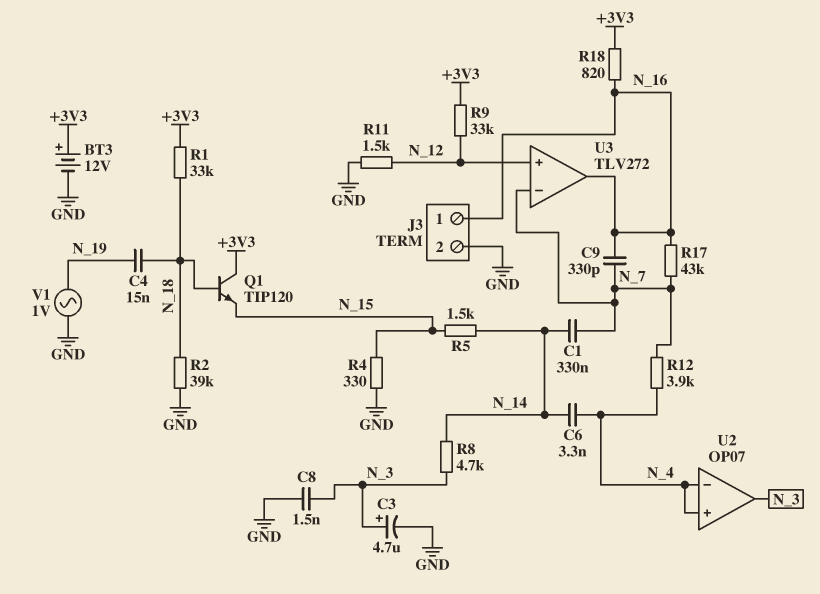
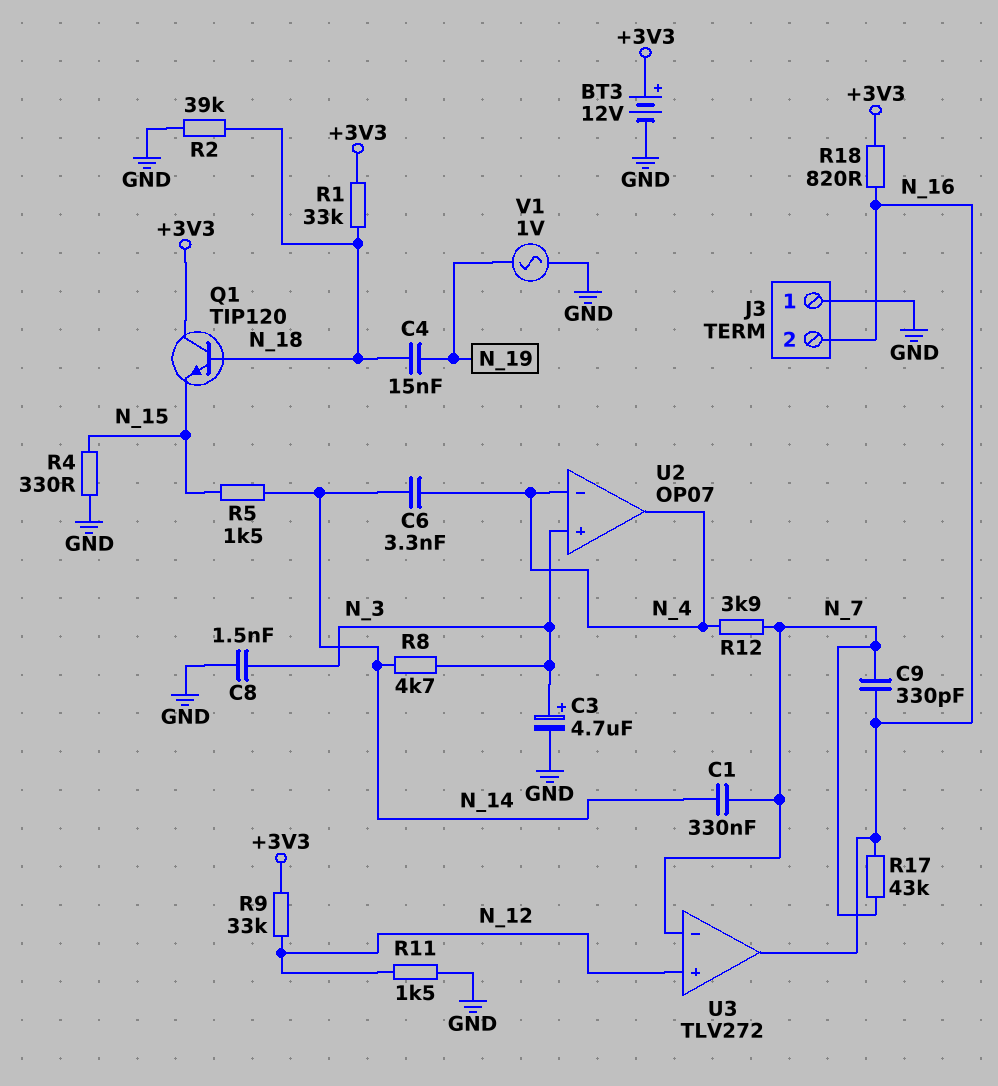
J3 pin 1: N_16 -> GND
J3 pin 2: GND -> N_16
U2 pin in+: N_4 -> N_3
U2 pin out: N_3 -> N_4

